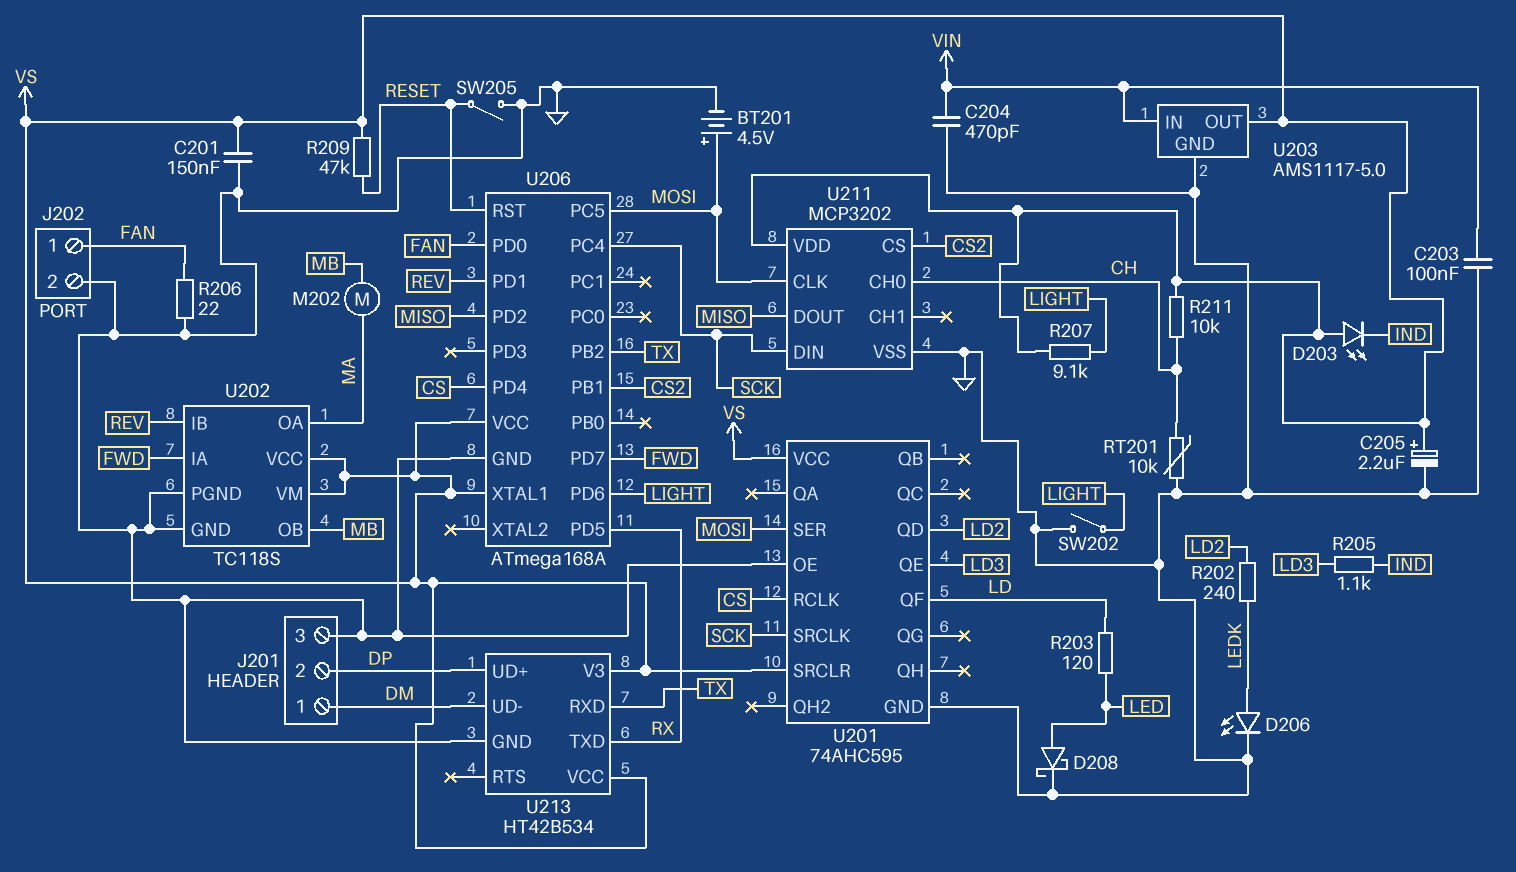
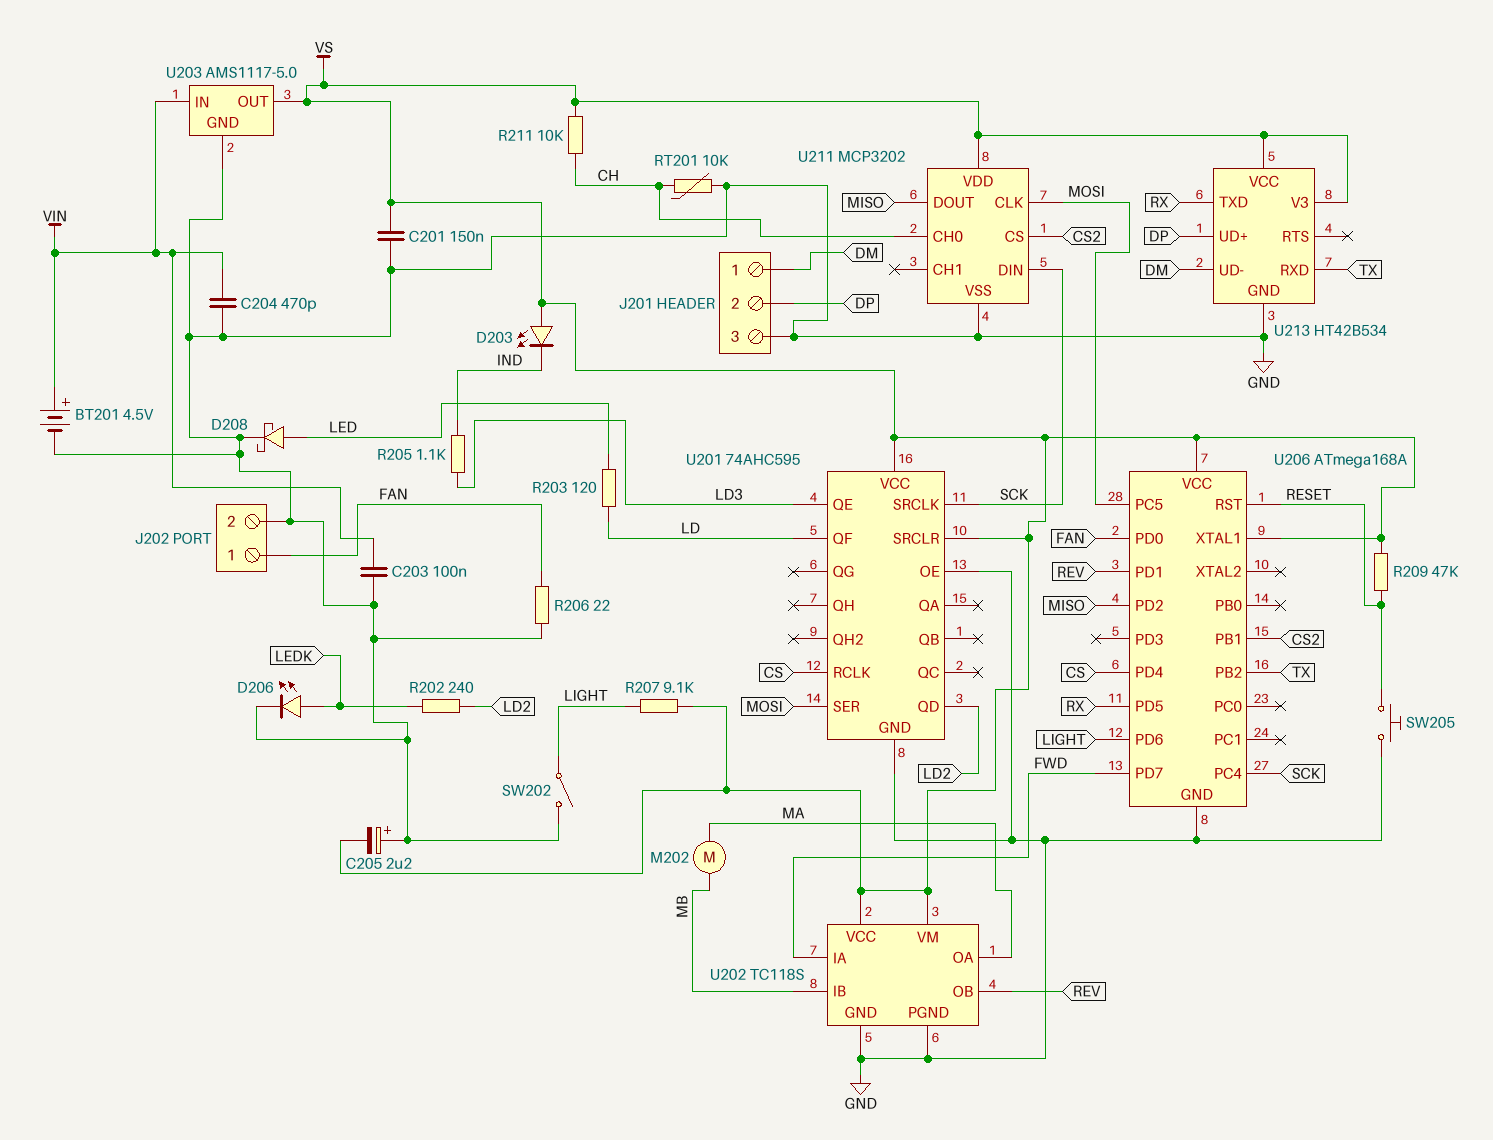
BT201: 4.5V (plus MOSI, minus GND) -> 4.5V (plus VIN, minus GND)
C205: 2.2uF (plus VS, minus GND) -> 2.2uF (plus GND, minus VS)
SW205: switch (GND, RESET) -> button (GND, RESET)
U202 pin IB: REV -> MB
U202 pin OB: MB -> REV

